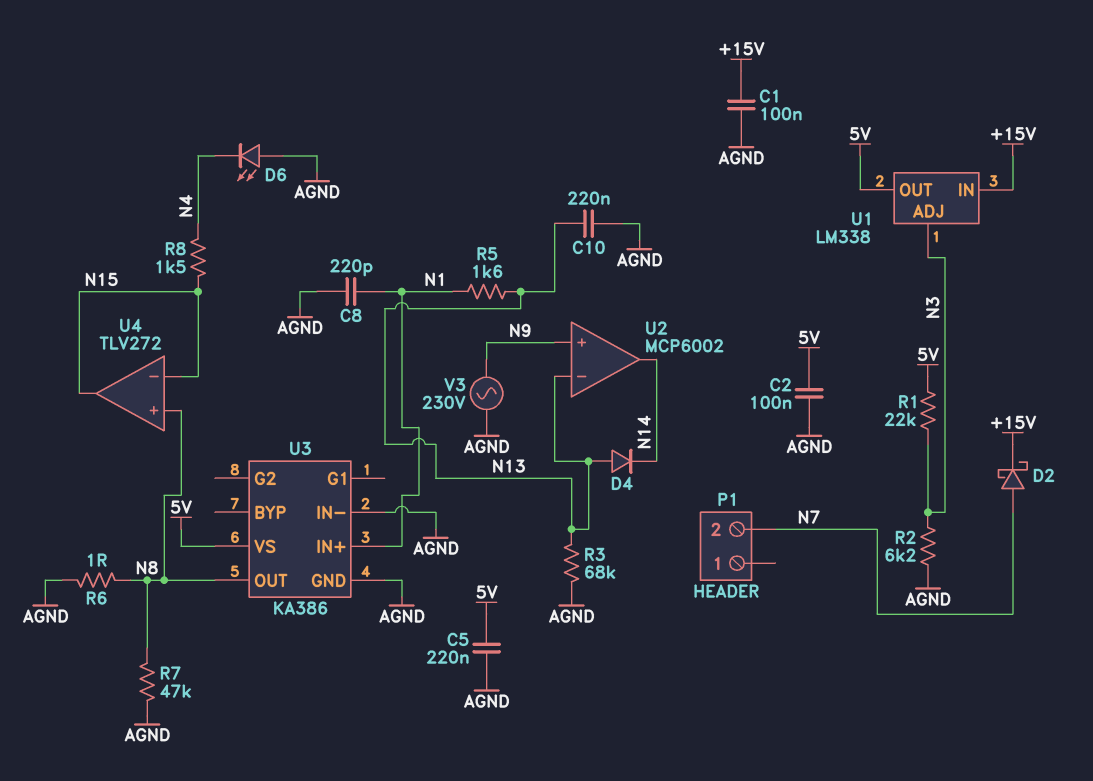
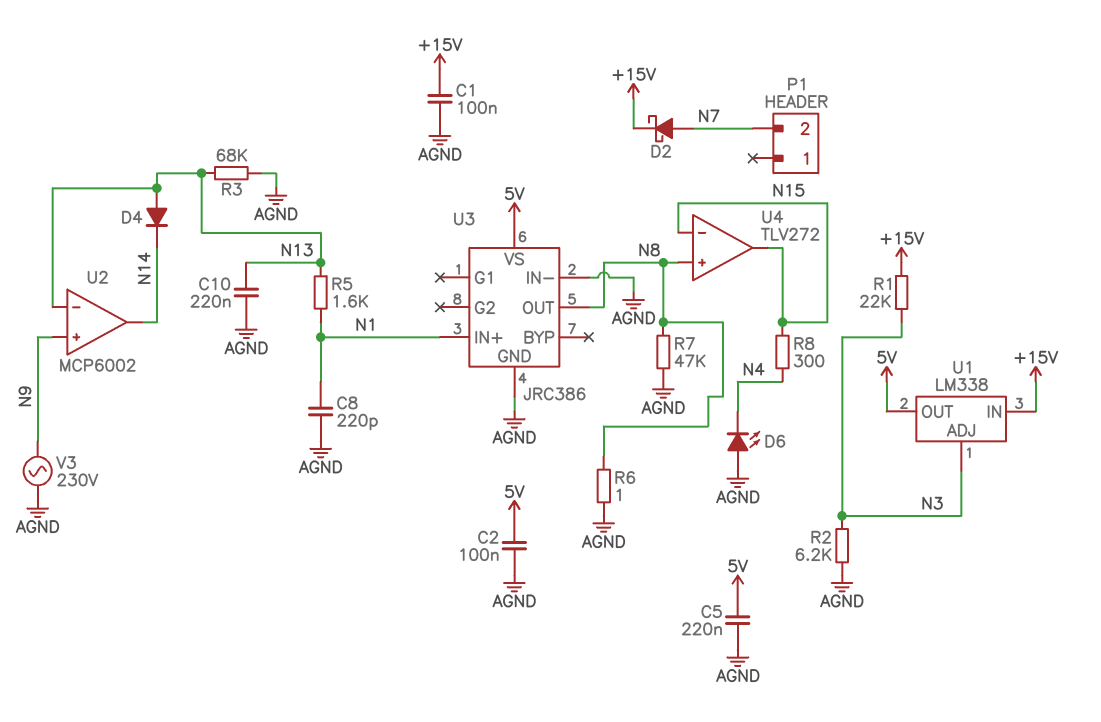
R1: 22k (5V, N3) -> 22k (+15V, N3)
R8: 1.5k (N4, N15) -> 300 (N4, N15)
U3: KA386 -> JRC386

